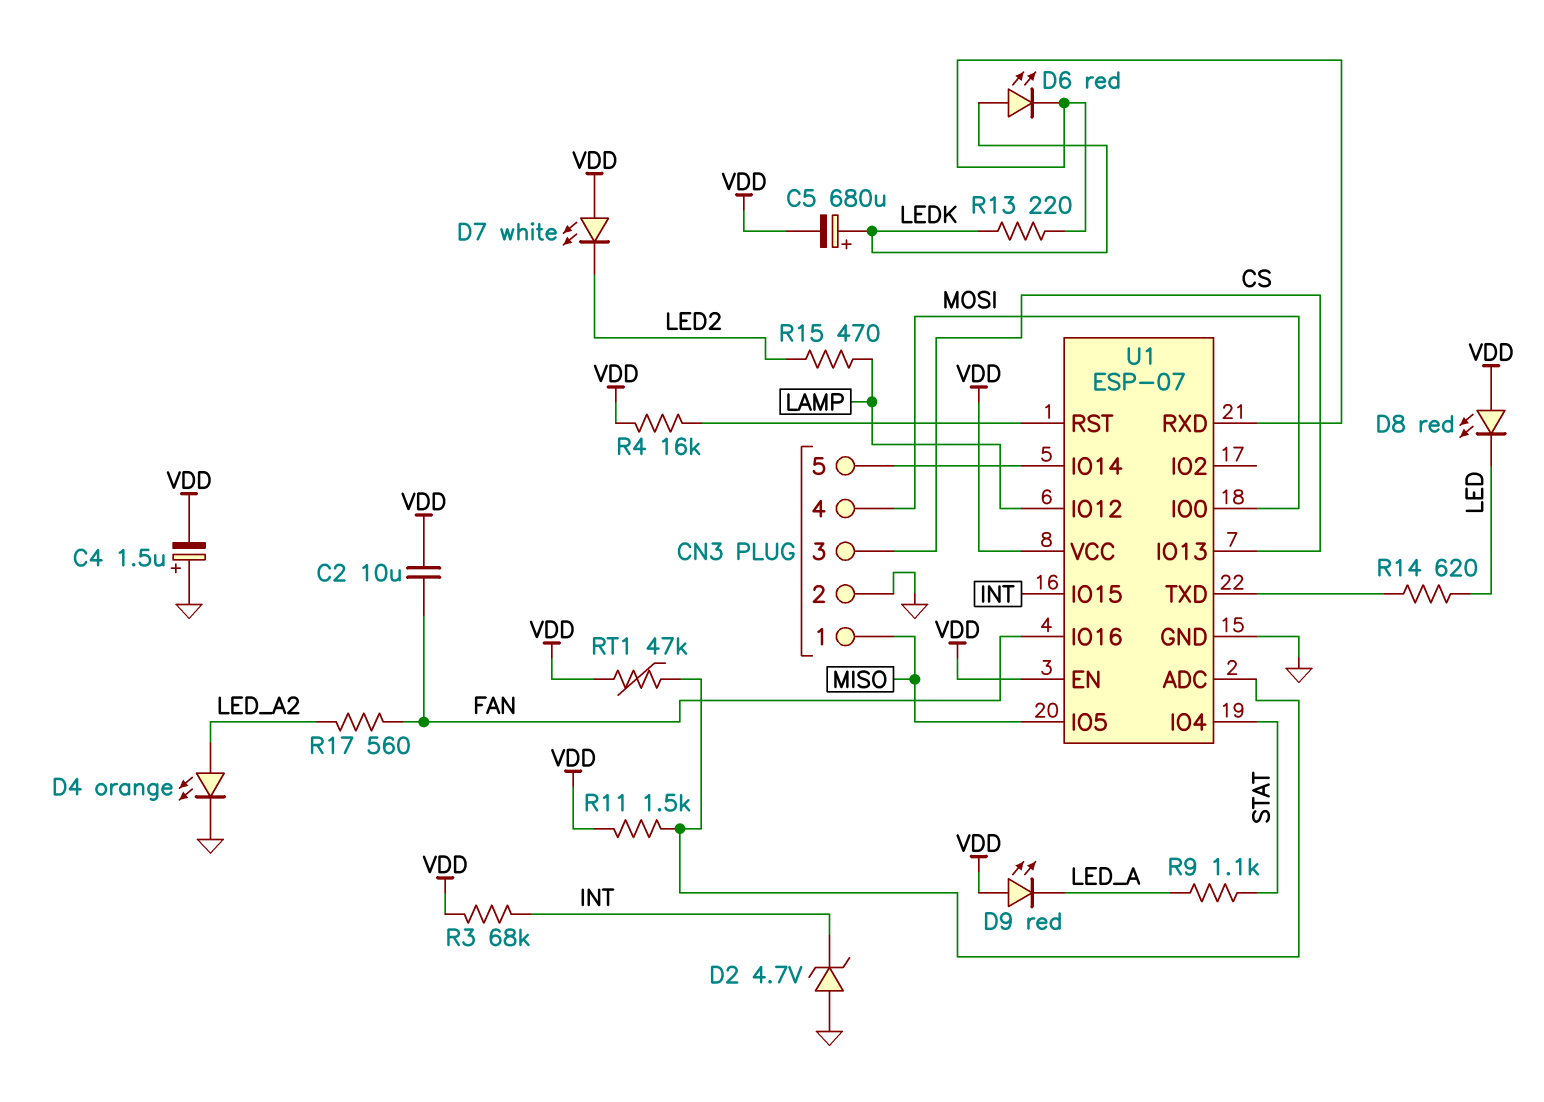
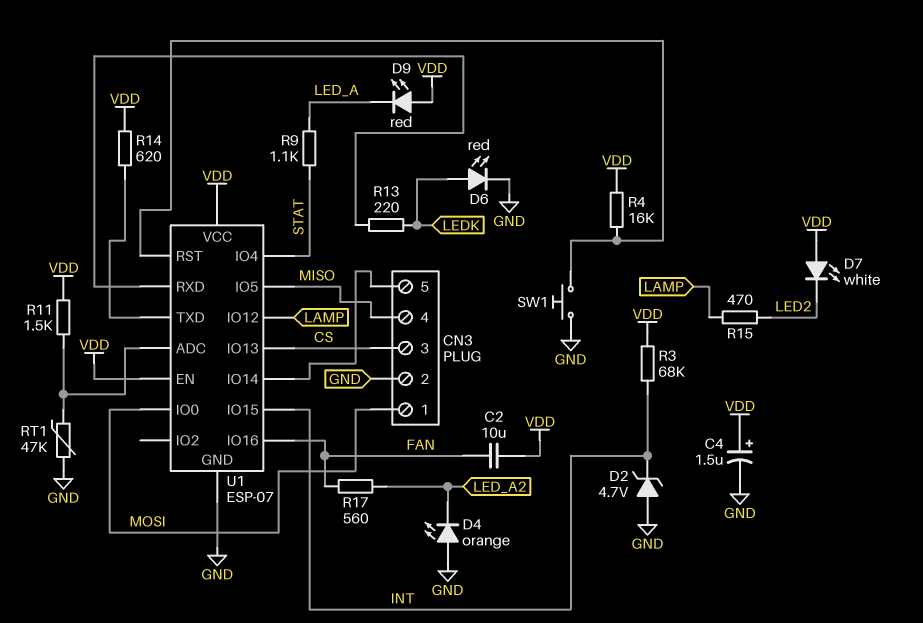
C4: 1.5uF (plus GND, minus VDD) -> 1.5uF (plus VDD, minus GND)
C5: 680uF (plus LEDK, minus VDD) -> none
CN3 pin 1: MISO -> MOSI
CN3 pin 4: MOSI -> MISO
D4: LED orange (A LED_A2, K GND) -> LED orange (A GND, K LED_A2)
D6: LED red (A LEDK, K U1/RXD) -> LED red (A LEDK, K GND)
D8: LED red (A VDD, K LED) -> none
R14: 620 (LED, U1/TXD) -> 620 (U1/TXD, VDD)
RT1: 47k (U1/ADC, VDD) -> 47k (GND, U1/ADC)
SW1: none -> button (GND, U1/RST)

